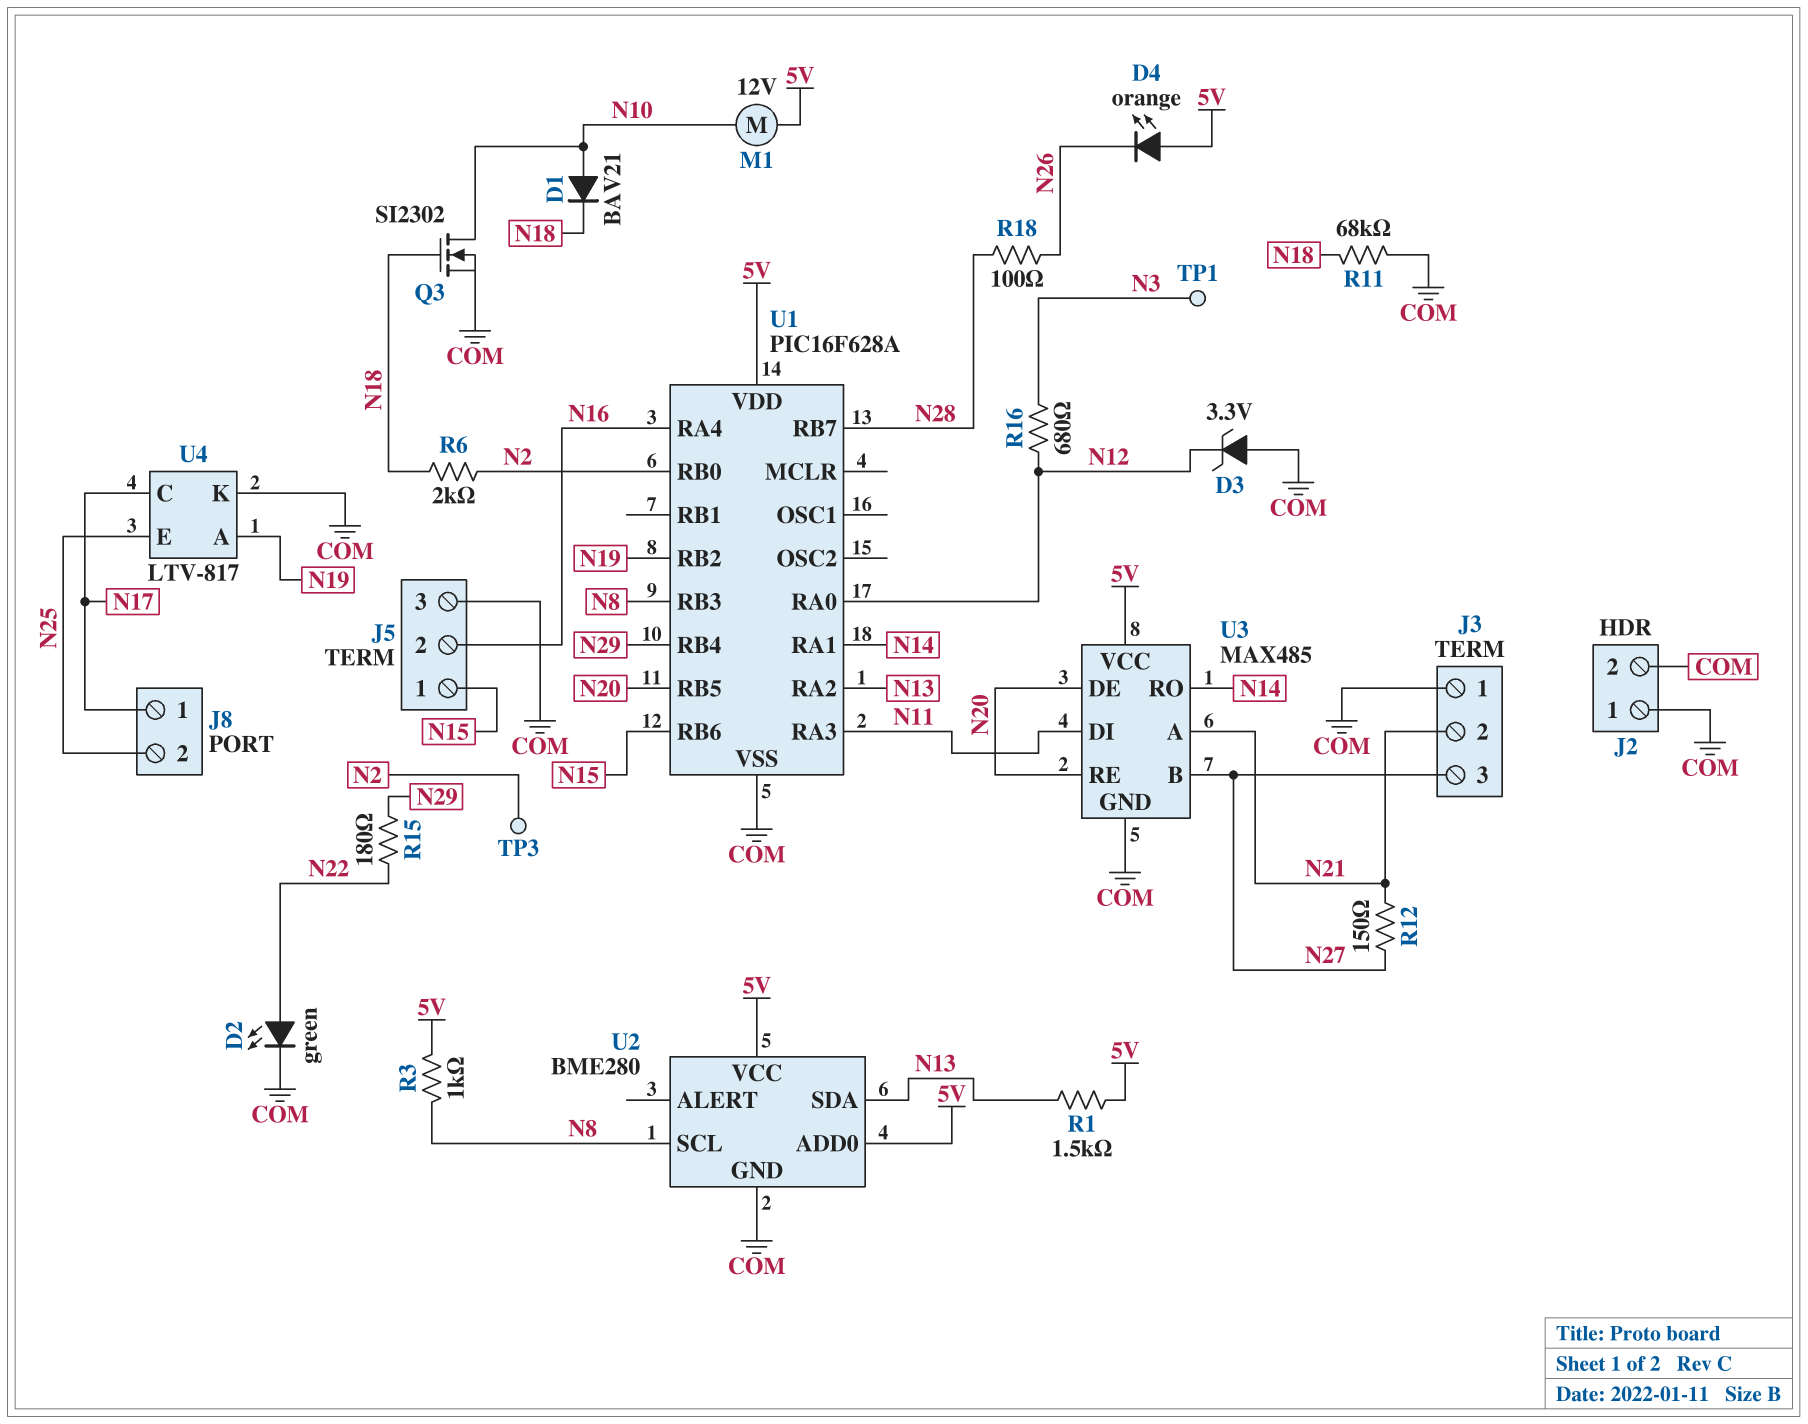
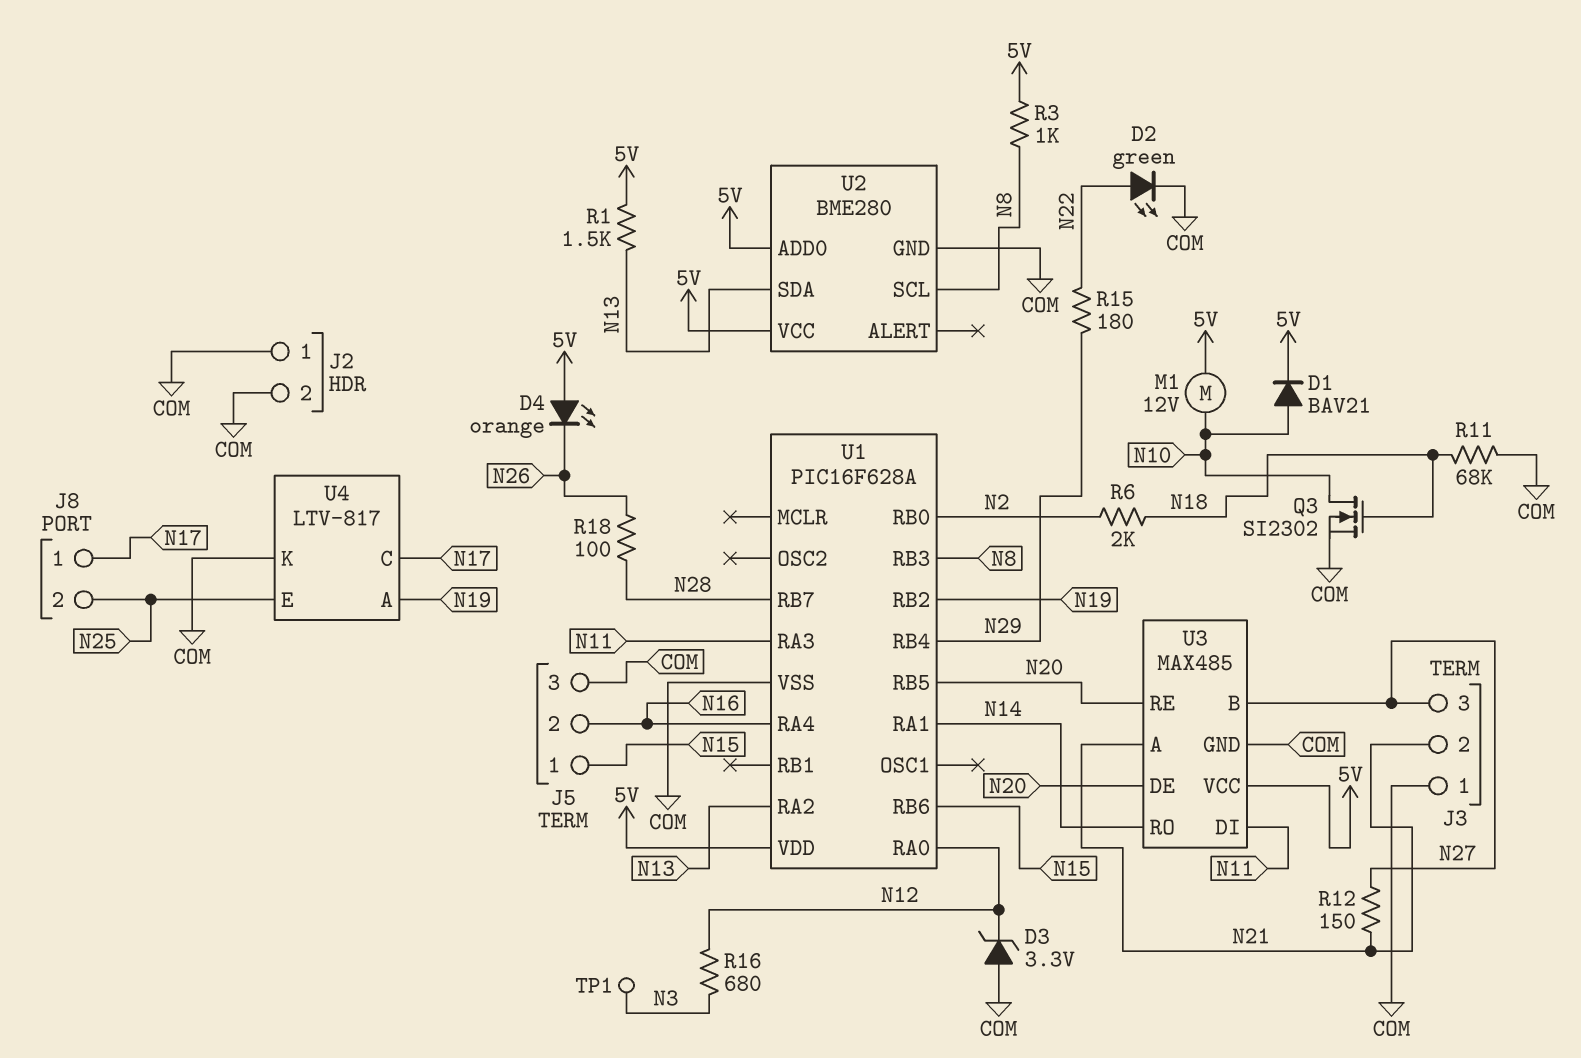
D1: diode BAV21 (A N10, K N18) -> diode BAV21 (A N10, K 5V)
TP3: test point (N2) -> none

